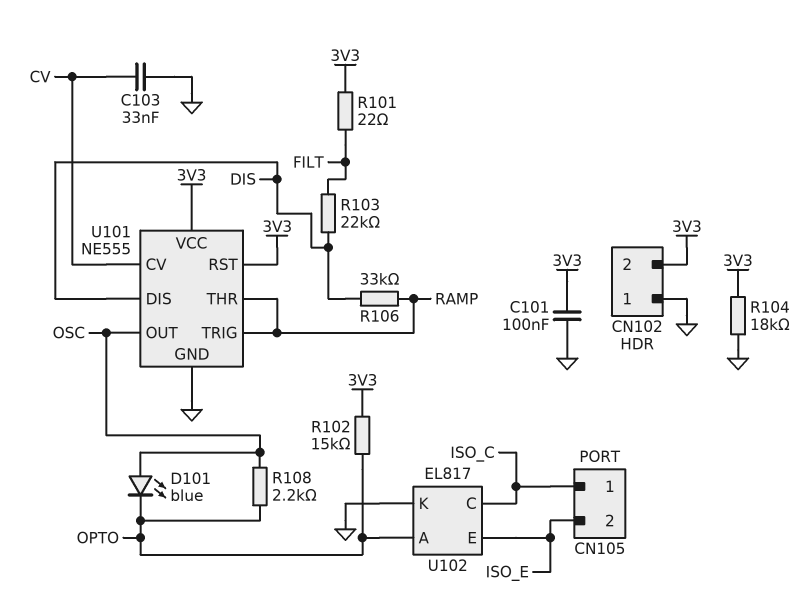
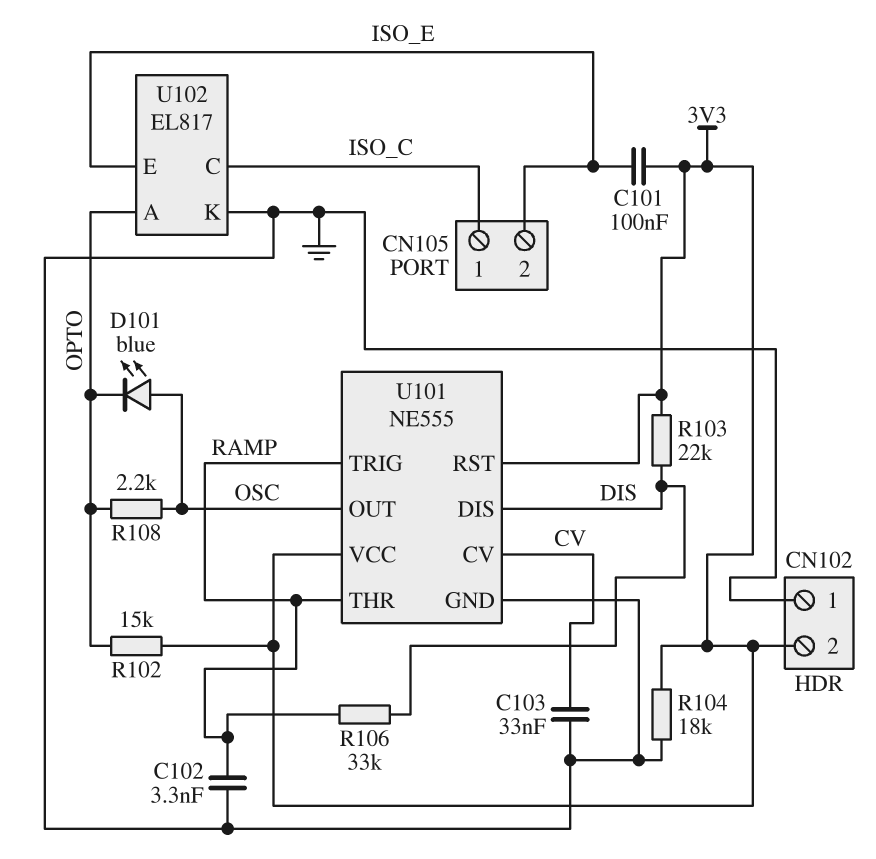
C101: 100nF (3V3, GND) -> 100nF (3V3, ISO_E)
C102: none -> 3.3nF (GND, RAMP)
R101: 22 (3V3, FILT) -> none
R103: 22k (DIS, FILT) -> 22k (3V3, DIS)

